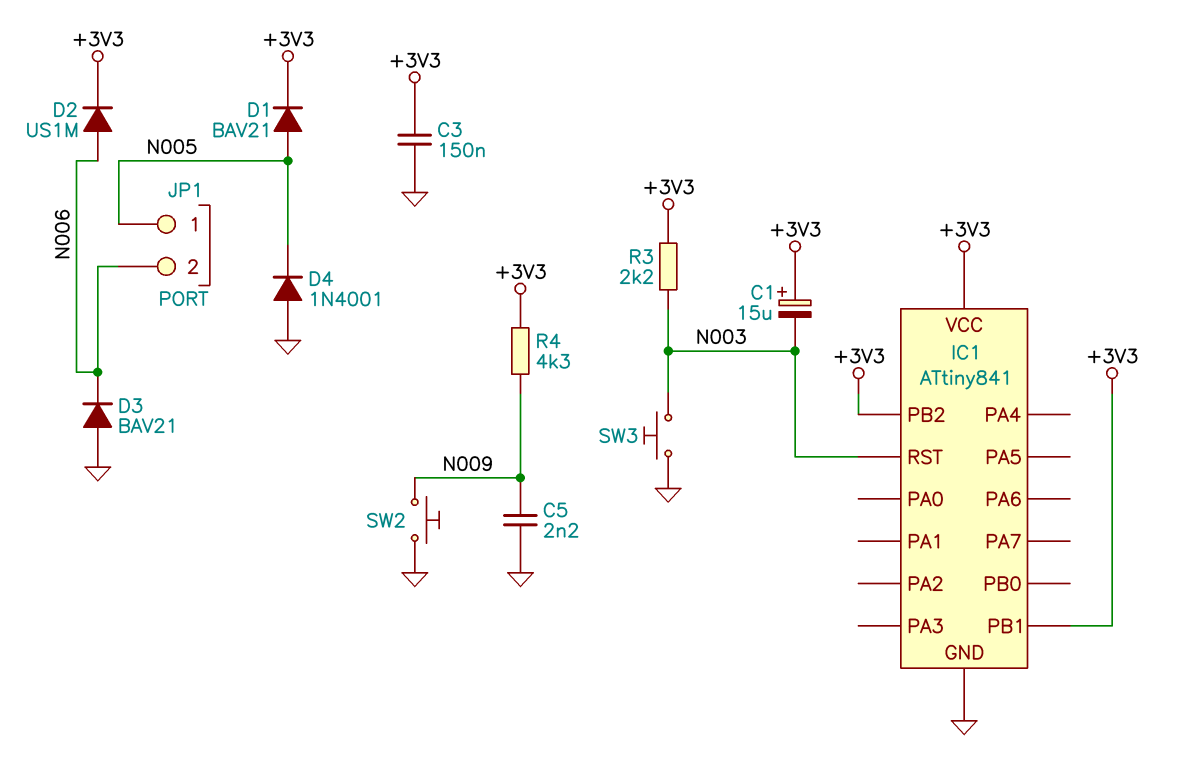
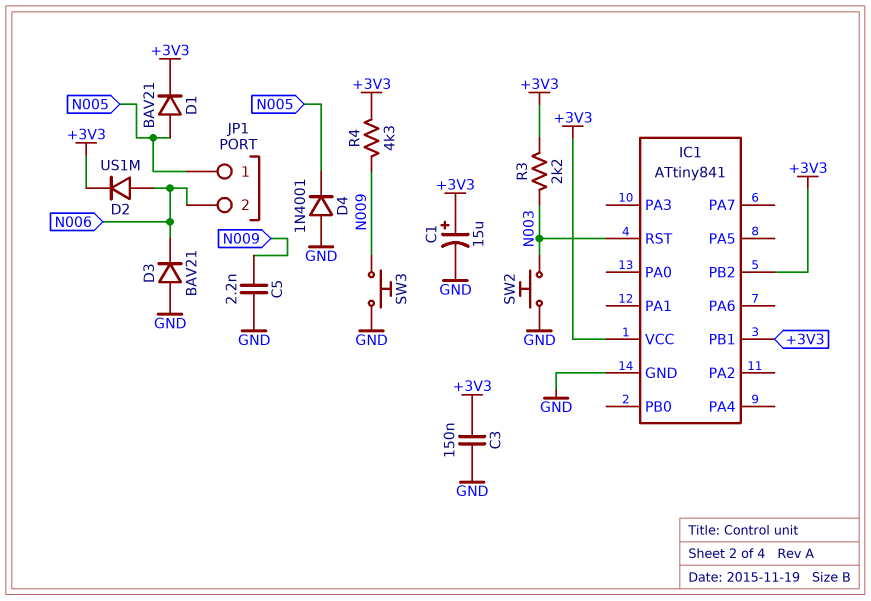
C1: 15uF (plus +3V3, minus N003) -> 15uF (plus +3V3, minus GND)
SW2: button (GND, N009) -> button (GND, N003)
SW3: button (GND, N003) -> button (GND, N009)

